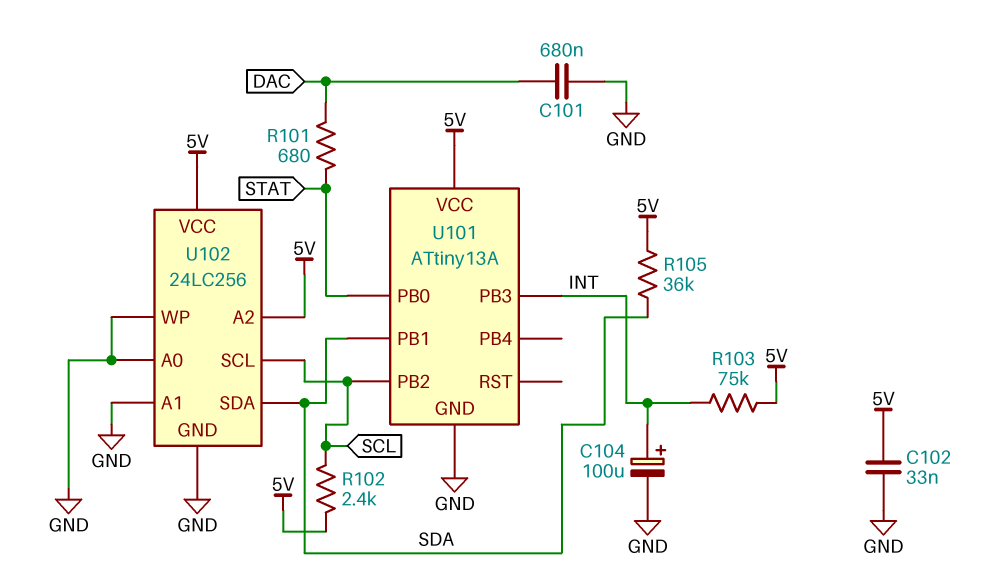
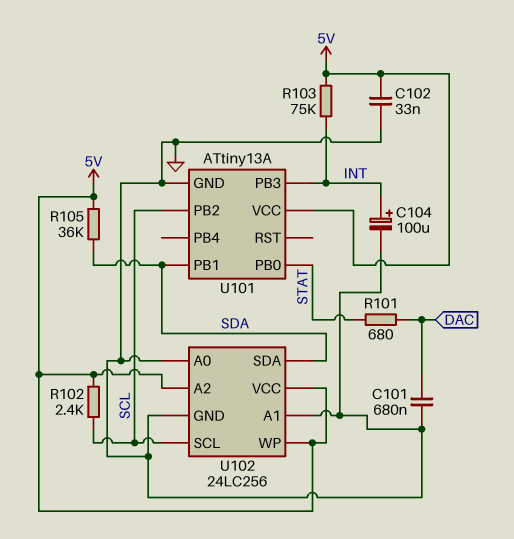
U102 pin WP: GND -> 5V

